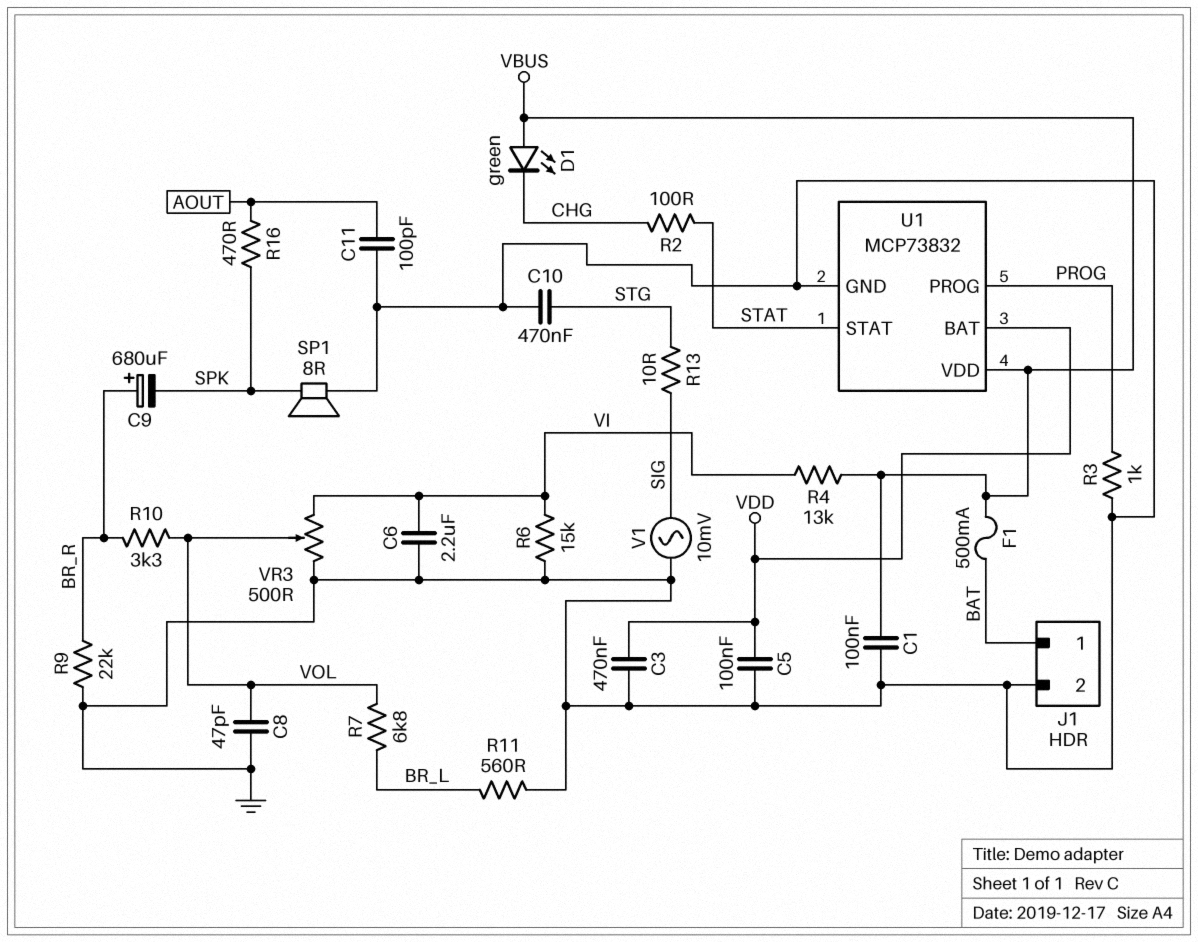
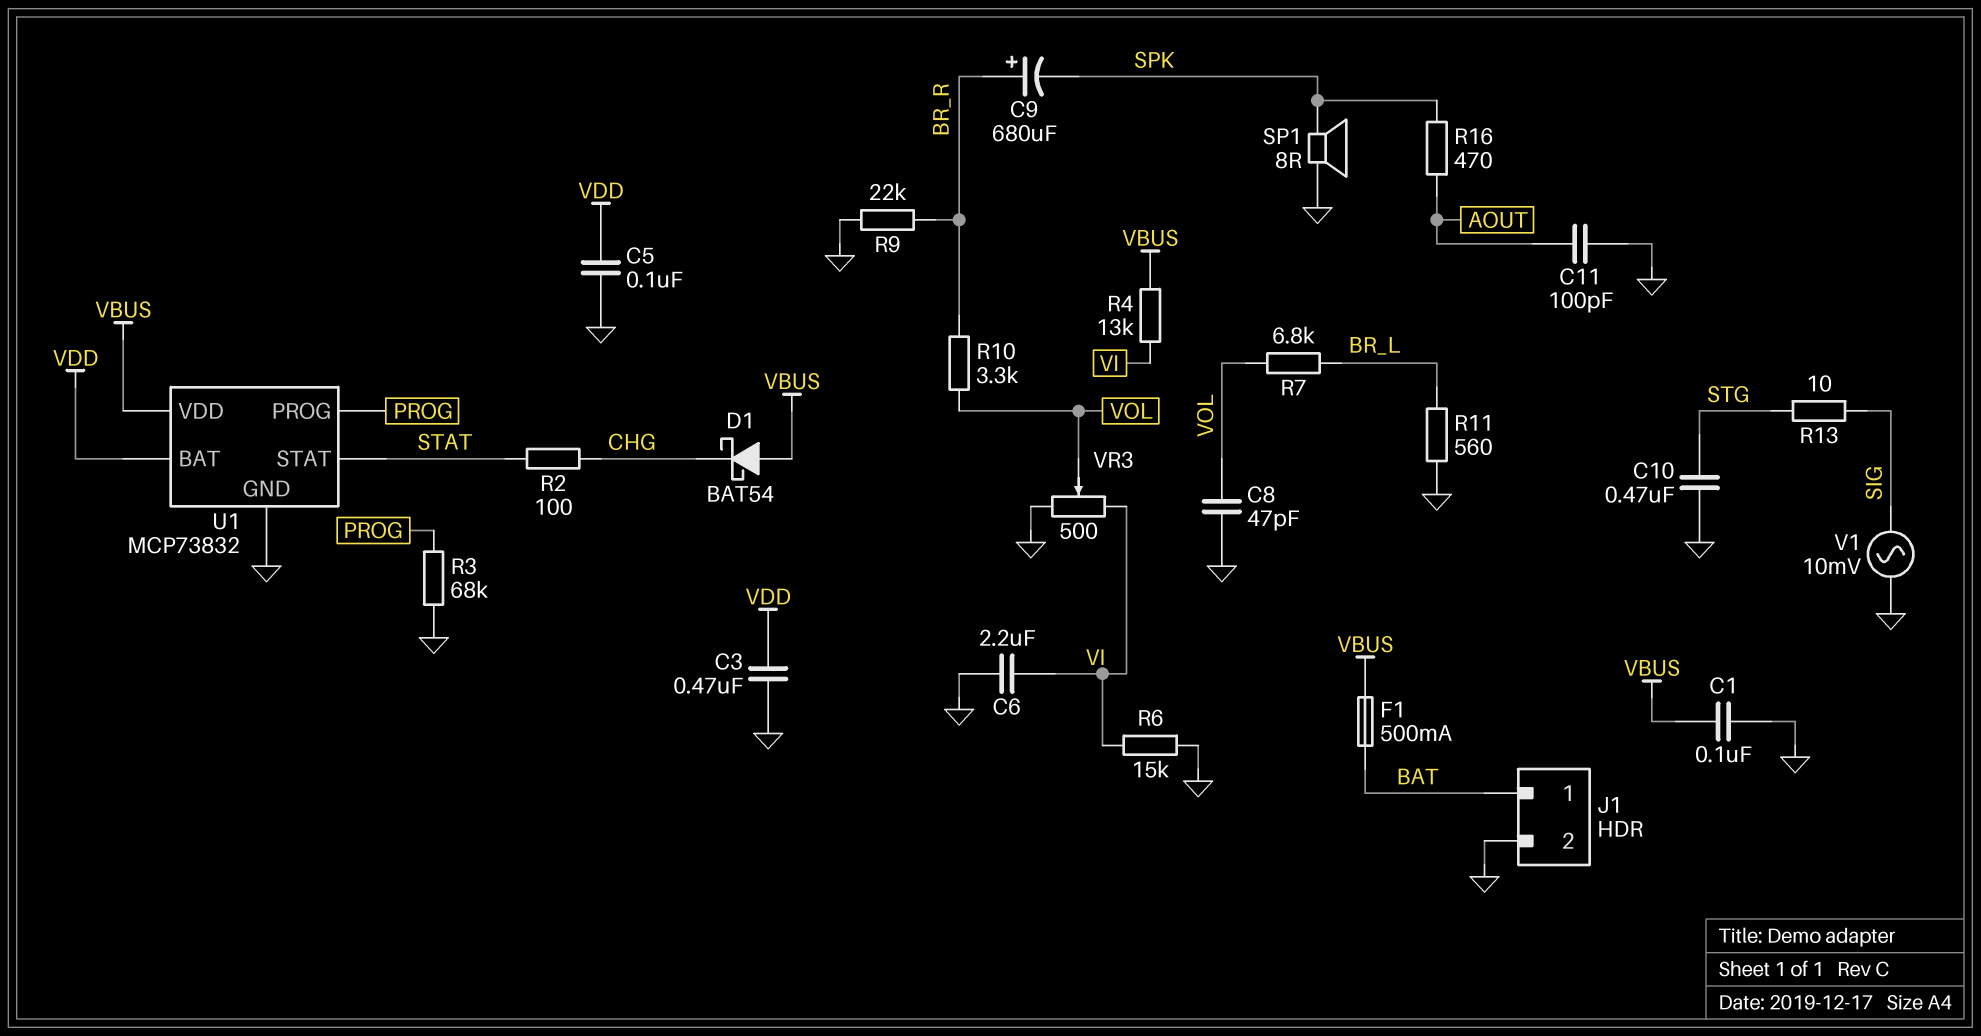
D1: LED green (A VBUS, K CHG) -> schottky BAT54 (A VBUS, K CHG)
R3: 1k (GND, PROG) -> 68k (GND, PROG)

